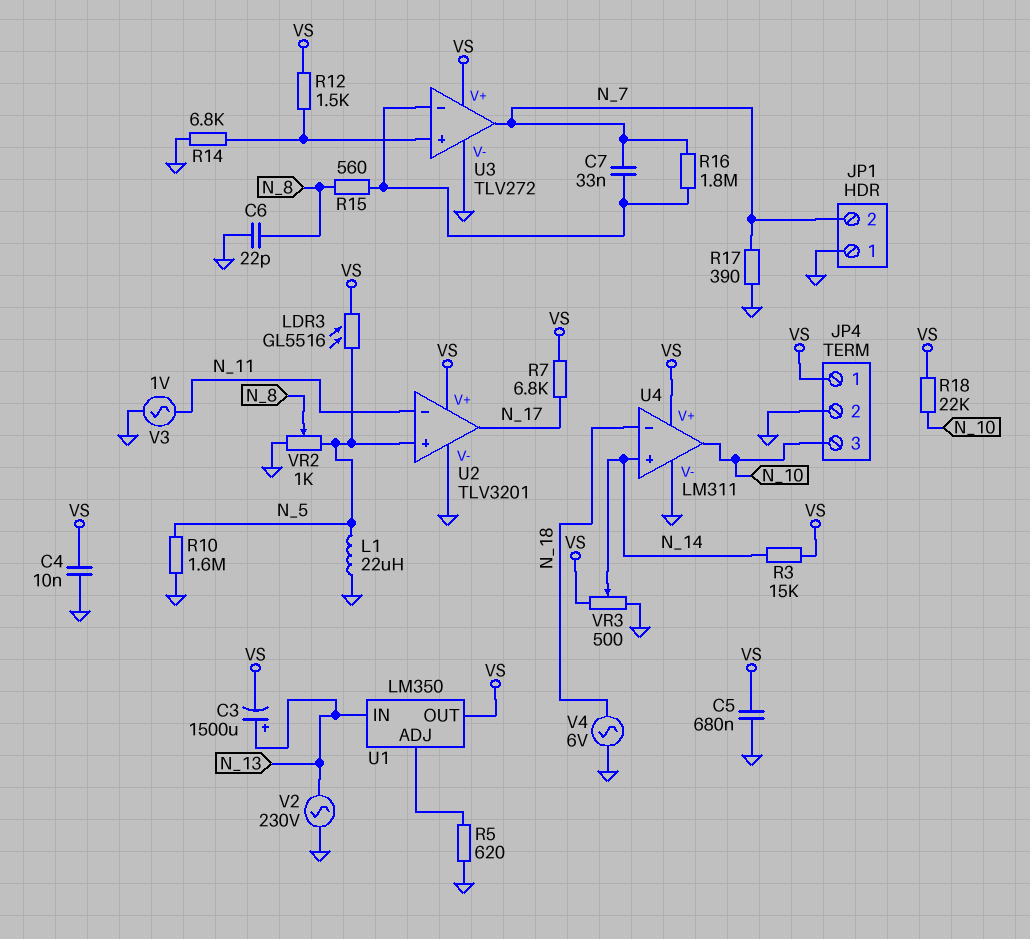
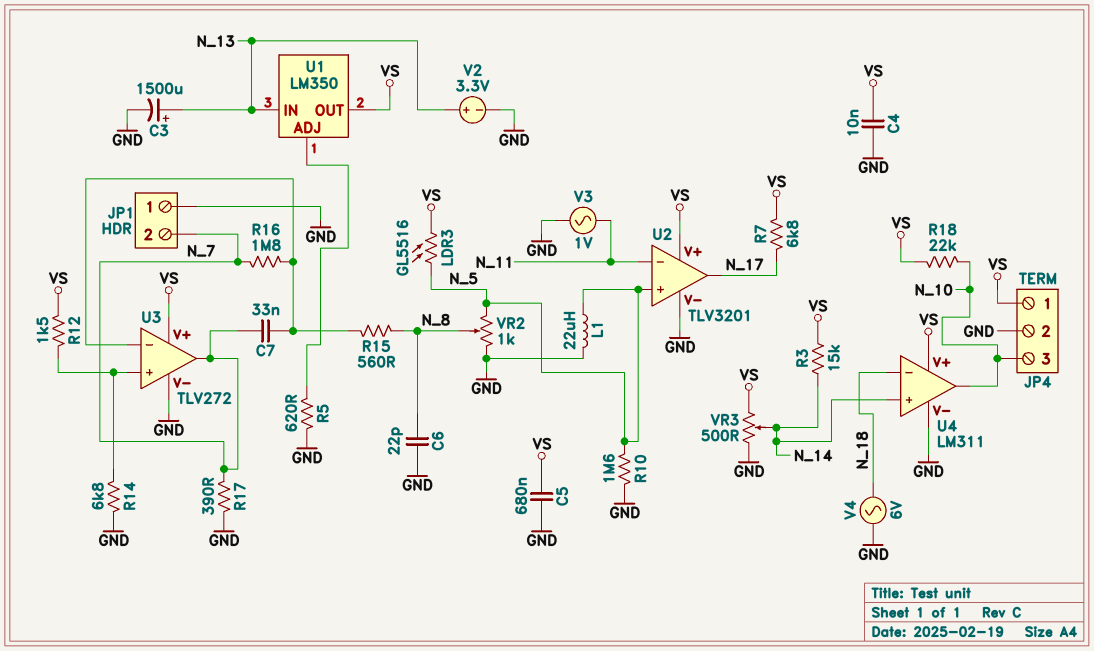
C3: 1500uF (plus N_13, minus VS) -> 1500uF (plus N_13, minus GND)
V2: AC 230V (GND, N_13) -> 3.3V (plus N_13, minus GND)

